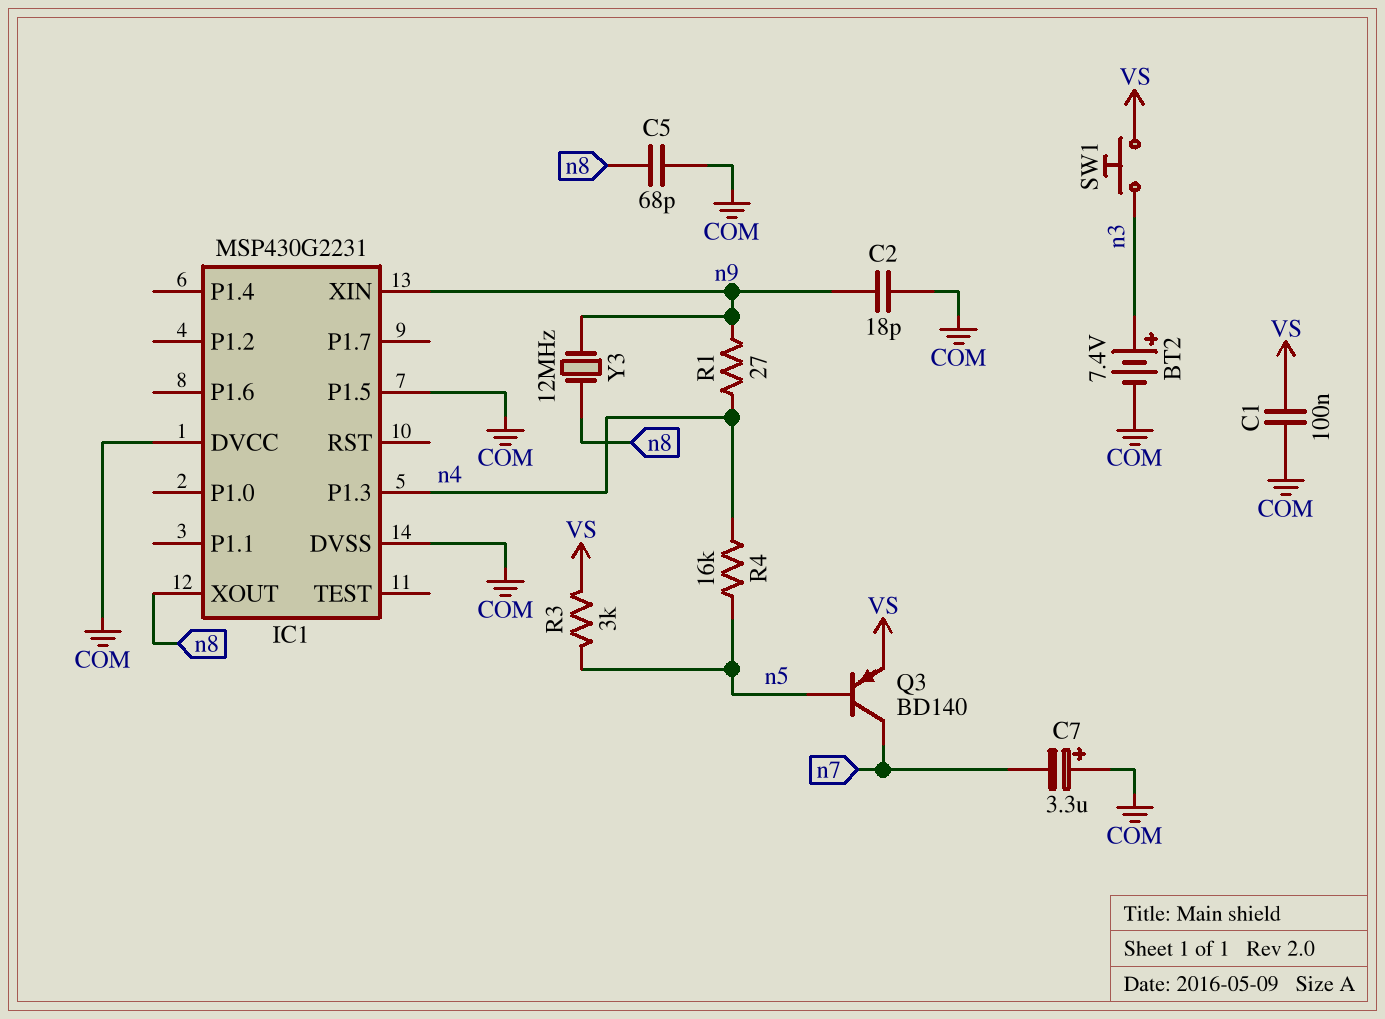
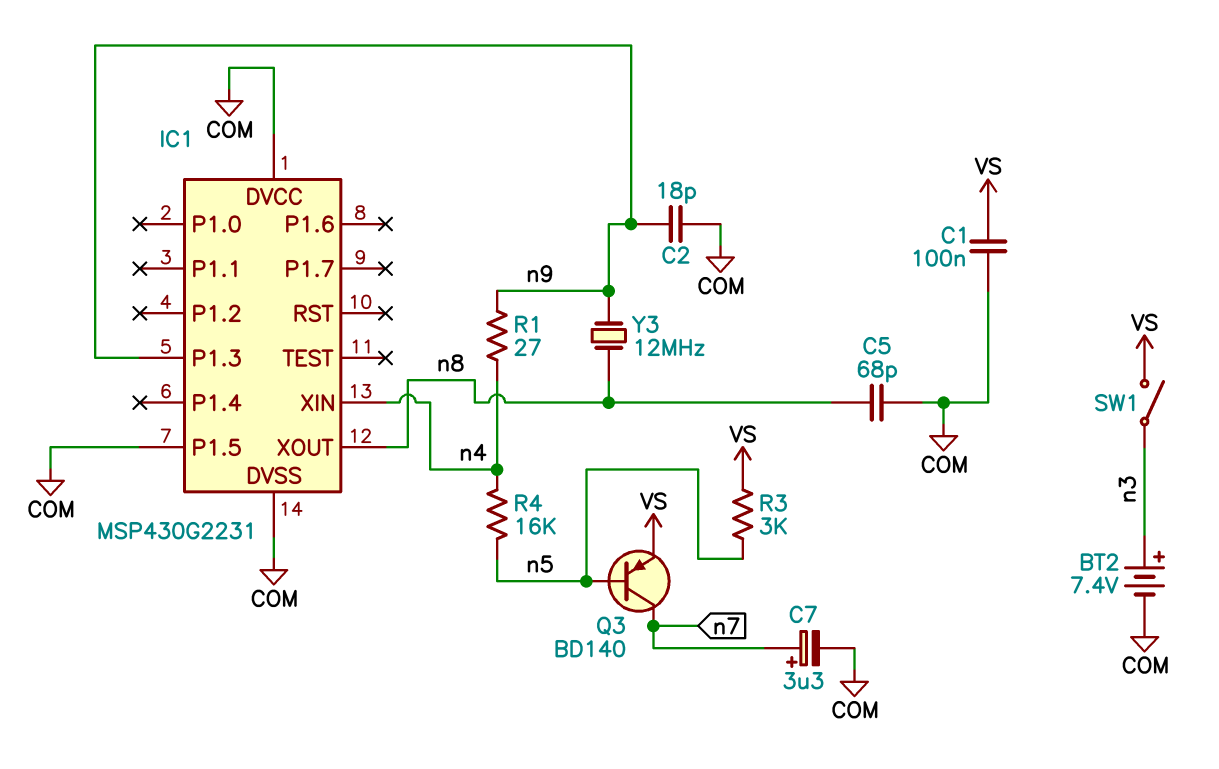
C7: 3.3uF (plus COM, minus n7) -> 3.3uF (plus n7, minus COM)
IC1 pin P1.3: n4 -> n9
IC1 pin XIN: n9 -> n4
SW1: button (VS, n3) -> switch (VS, n3)

